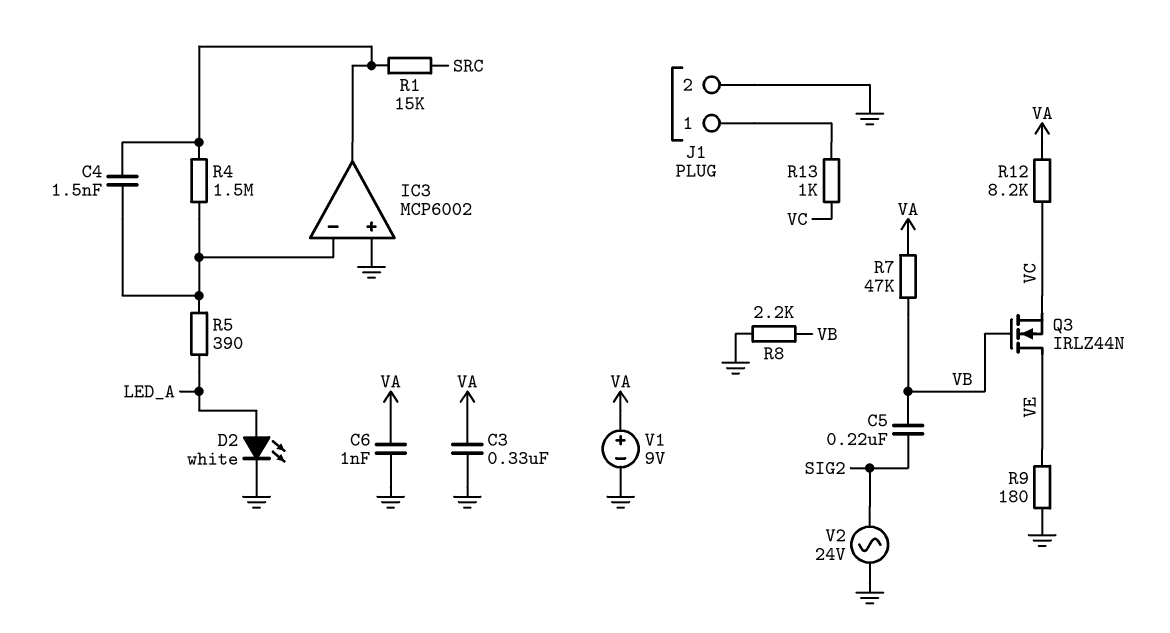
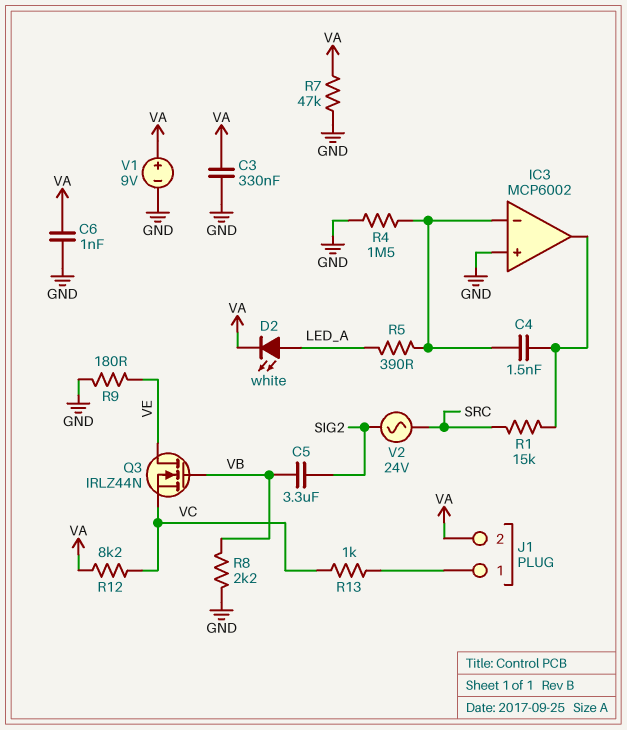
C5: 220nF (SIG2, VB) -> 3.3uF (SIG2, VB)
D2: LED white (A LED_A, K GND) -> LED white (A LED_A, K VA)
J1 pin 2: GND -> VA
R4: 1.5M (IC3/in-, IC3/out) -> 1.5M (GND, IC3/in-)
R7: 47k (VA, VB) -> 47k (GND, VA)
V2: AC 24V (GND, SIG2) -> AC 24V (SIG2, SRC)

